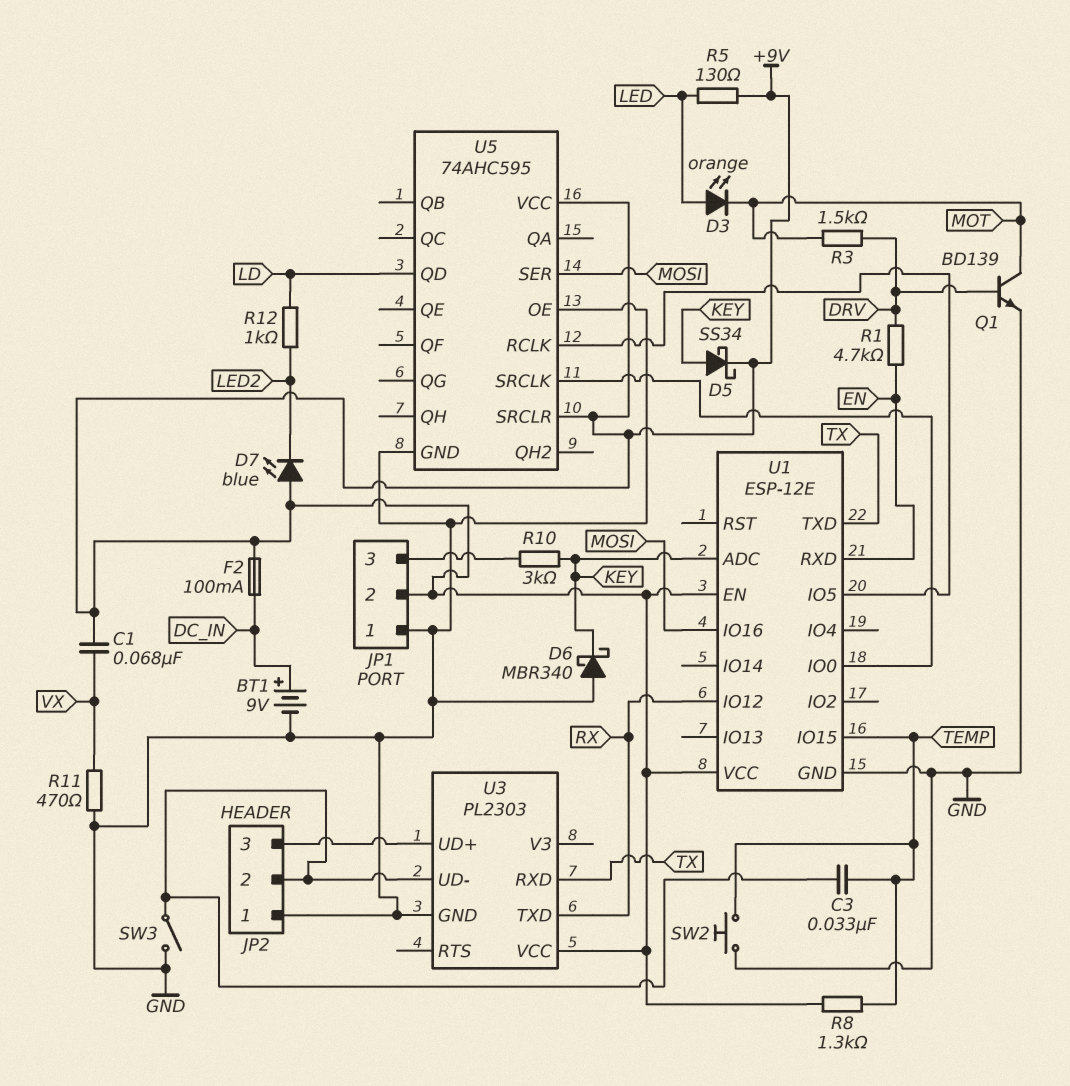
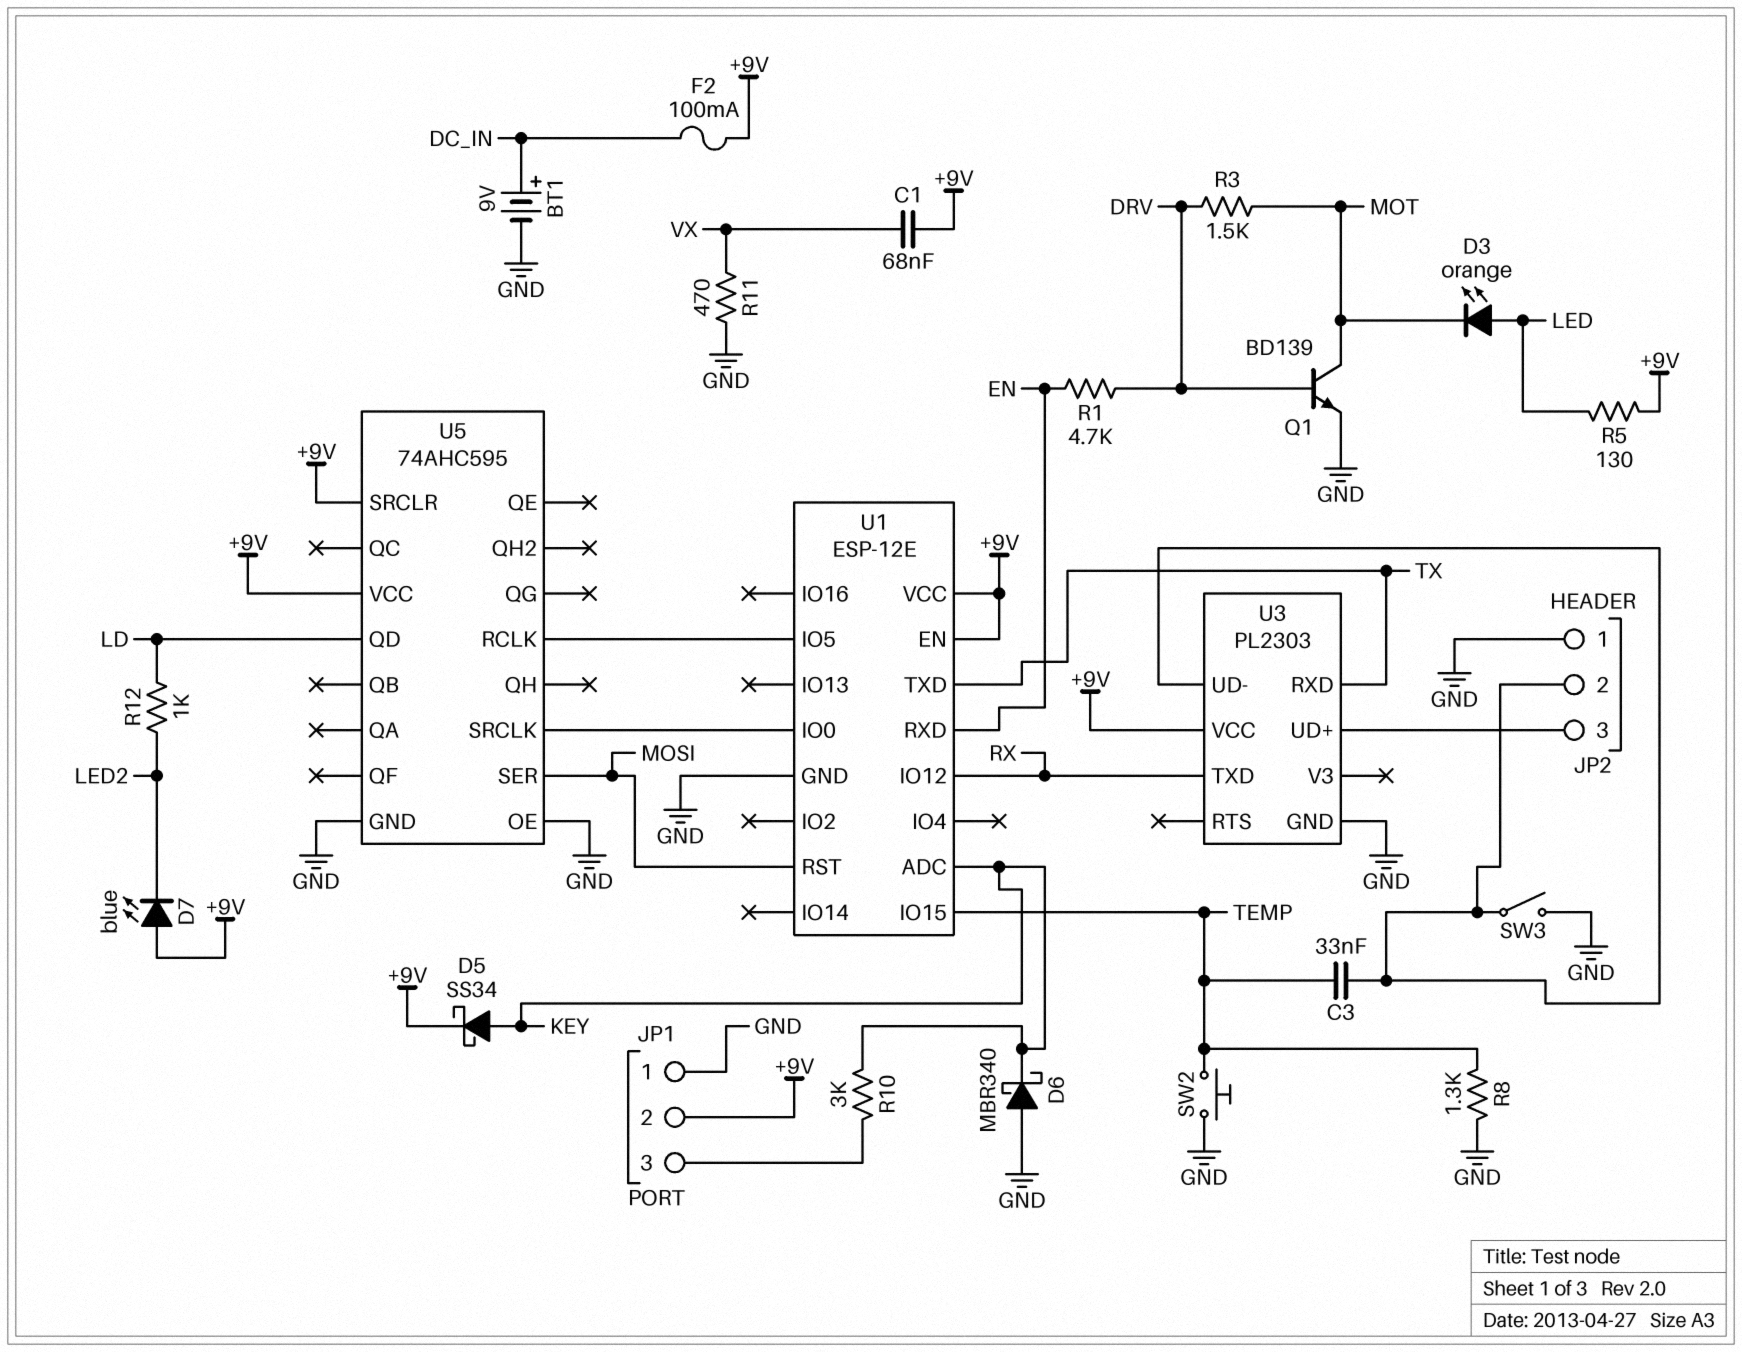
R8: 1.3k (+9V, TEMP) -> 1.3k (GND, TEMP)
U1 pin IO16: MOSI -> none
U1 pin RST: none -> MOSI

